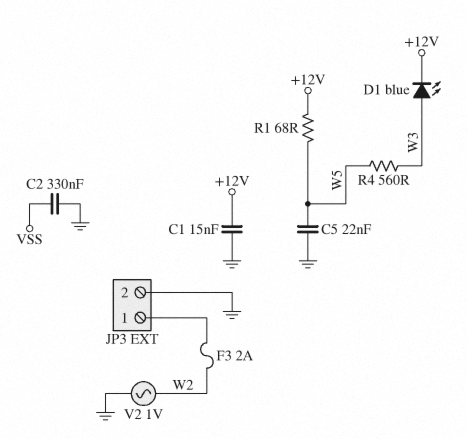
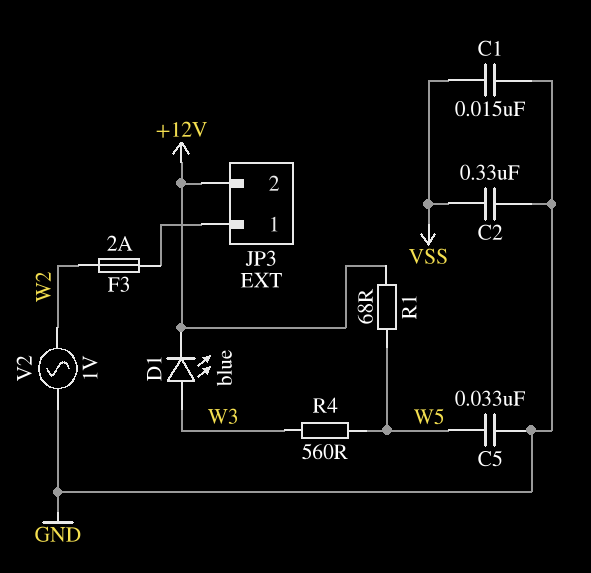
C1: 15nF (+12V, GND) -> 15nF (GND, VSS)
C5: 22nF (GND, W5) -> 33nF (GND, W5)
JP3 pin 2: GND -> +12V

